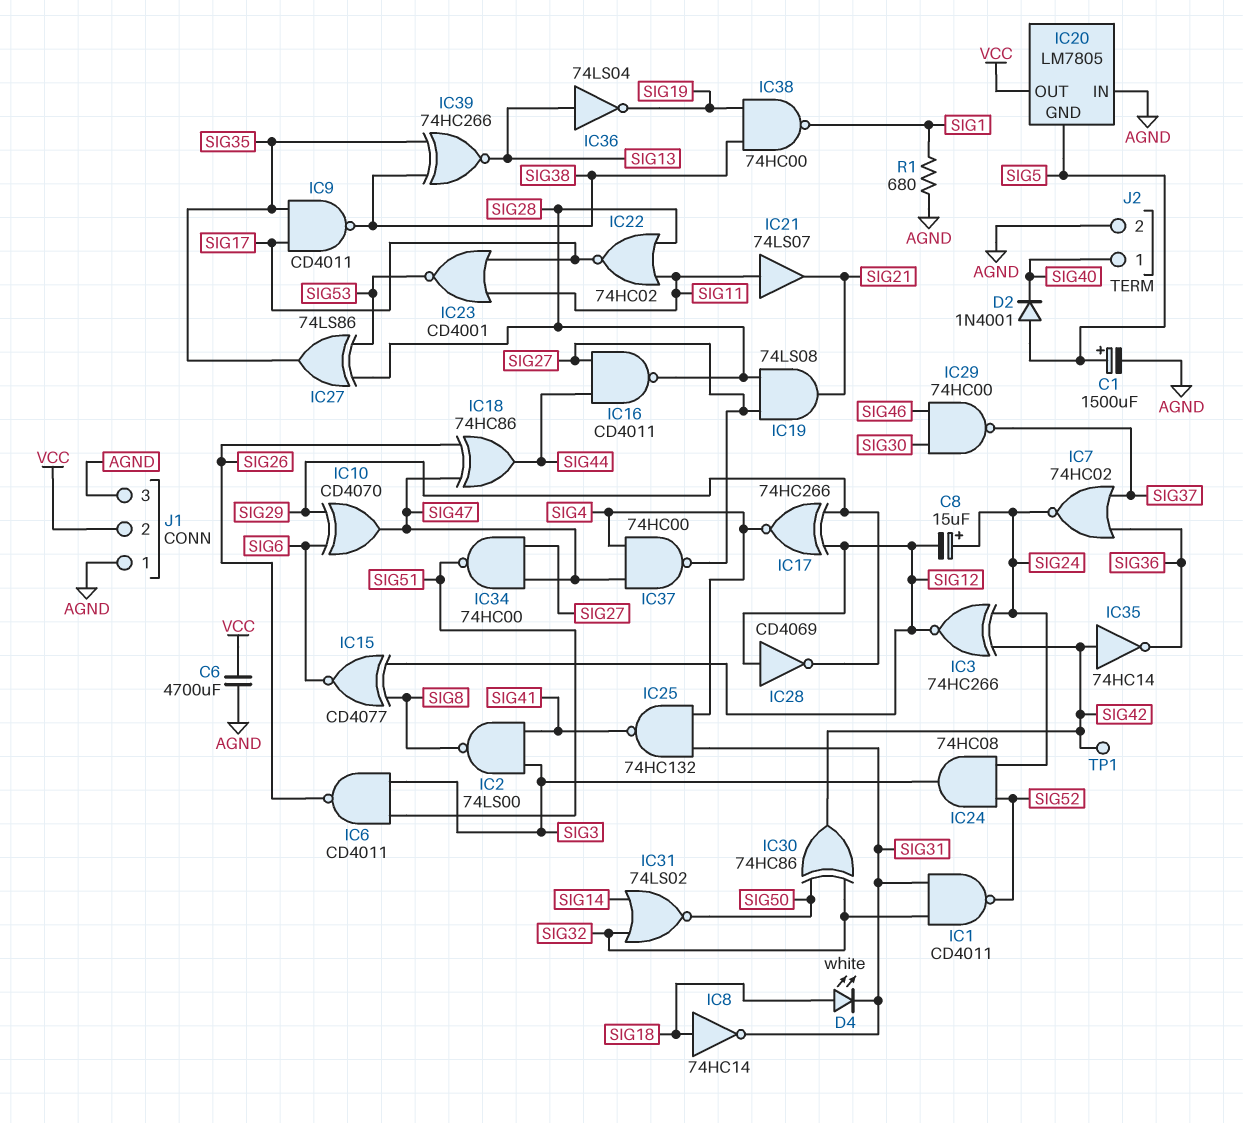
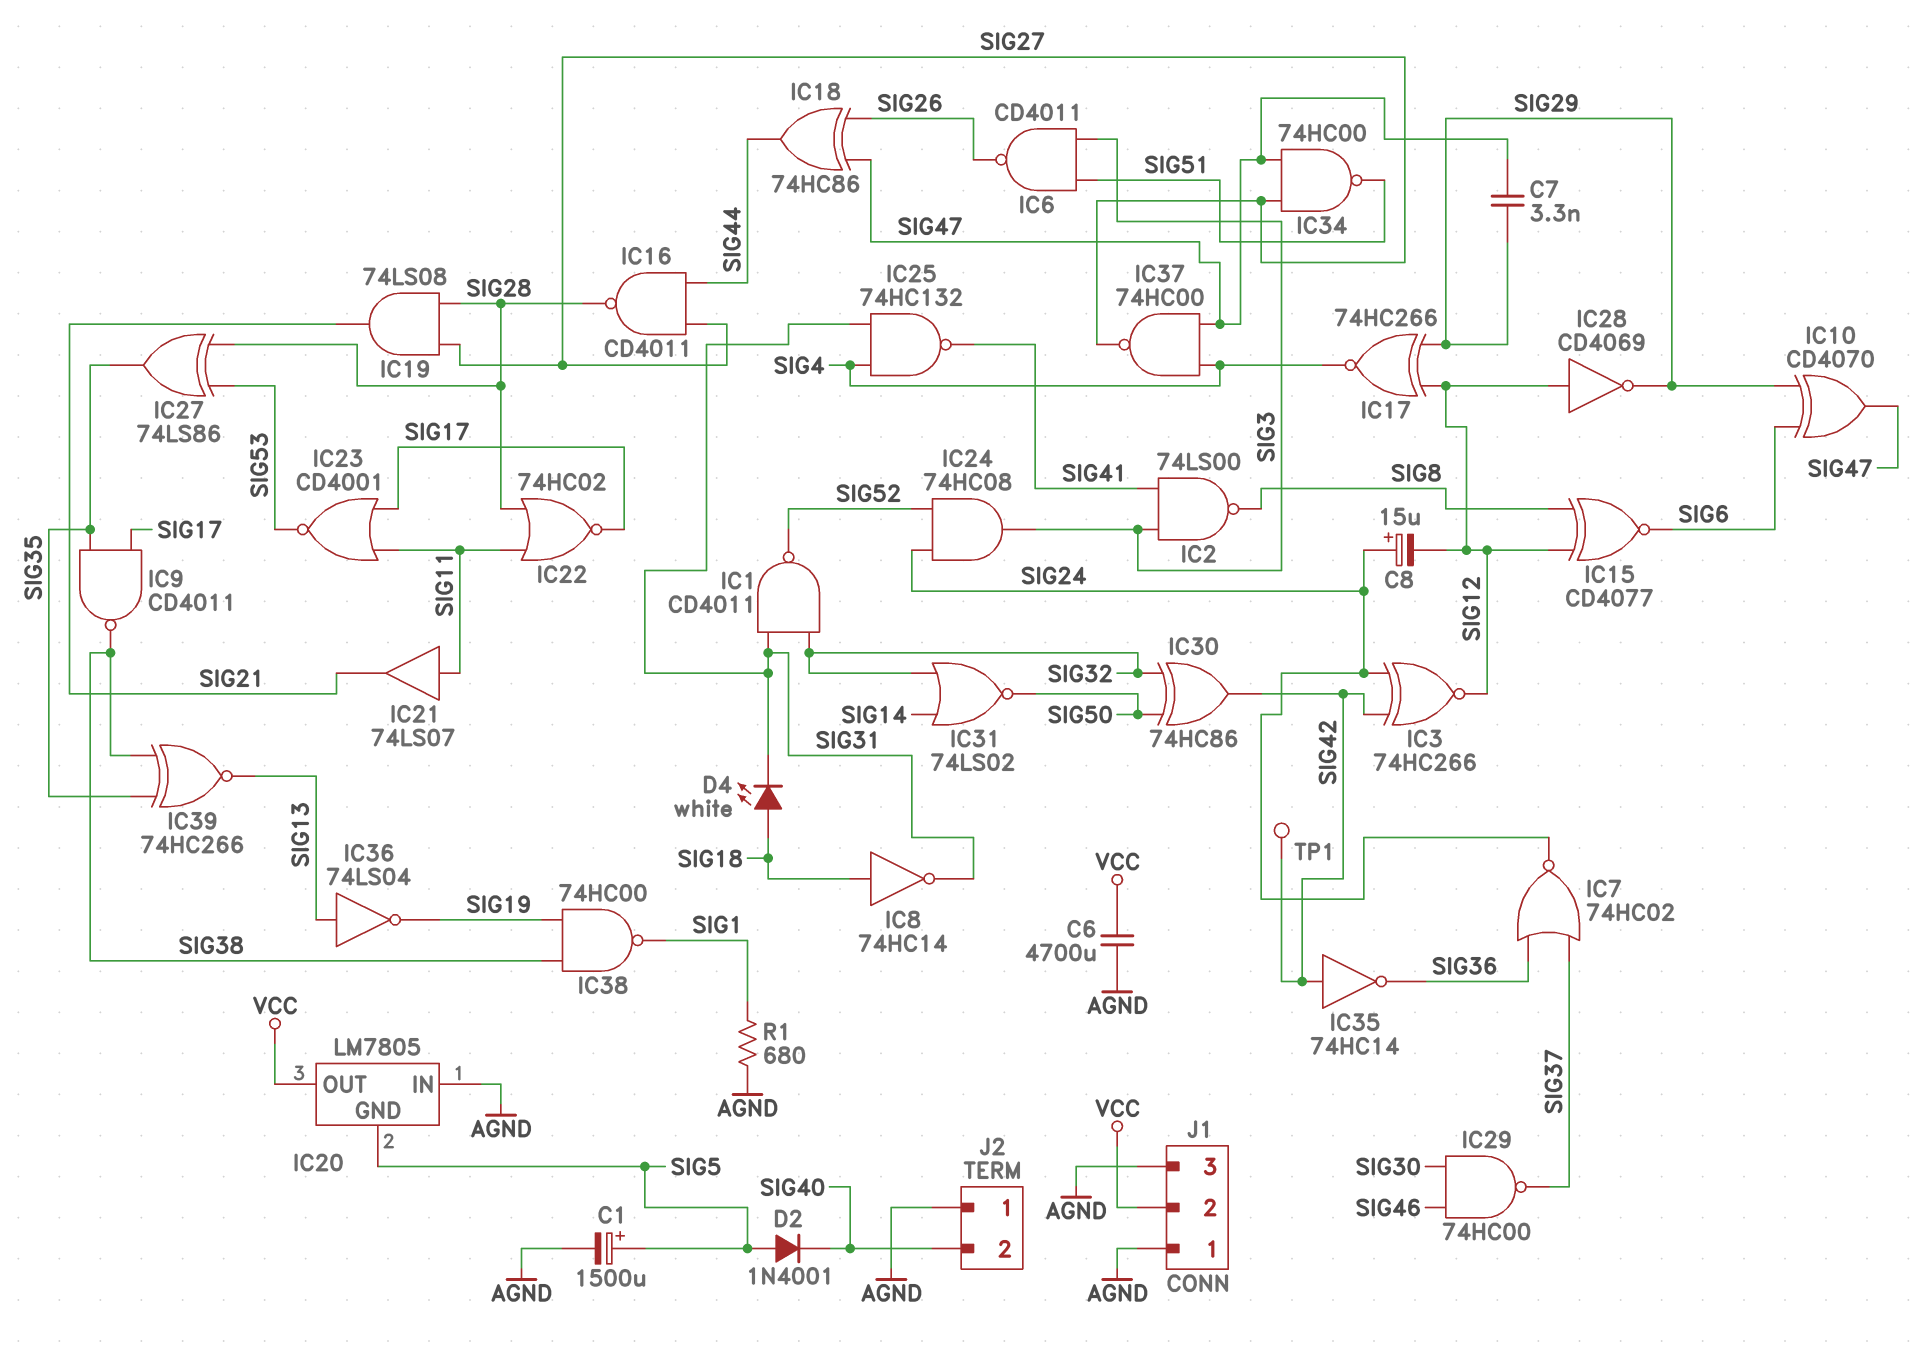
C7: none -> 3.3nF (SIG29, SIG47)
J2 pin 1: SIG40 -> AGND
J2 pin 2: AGND -> SIG40

